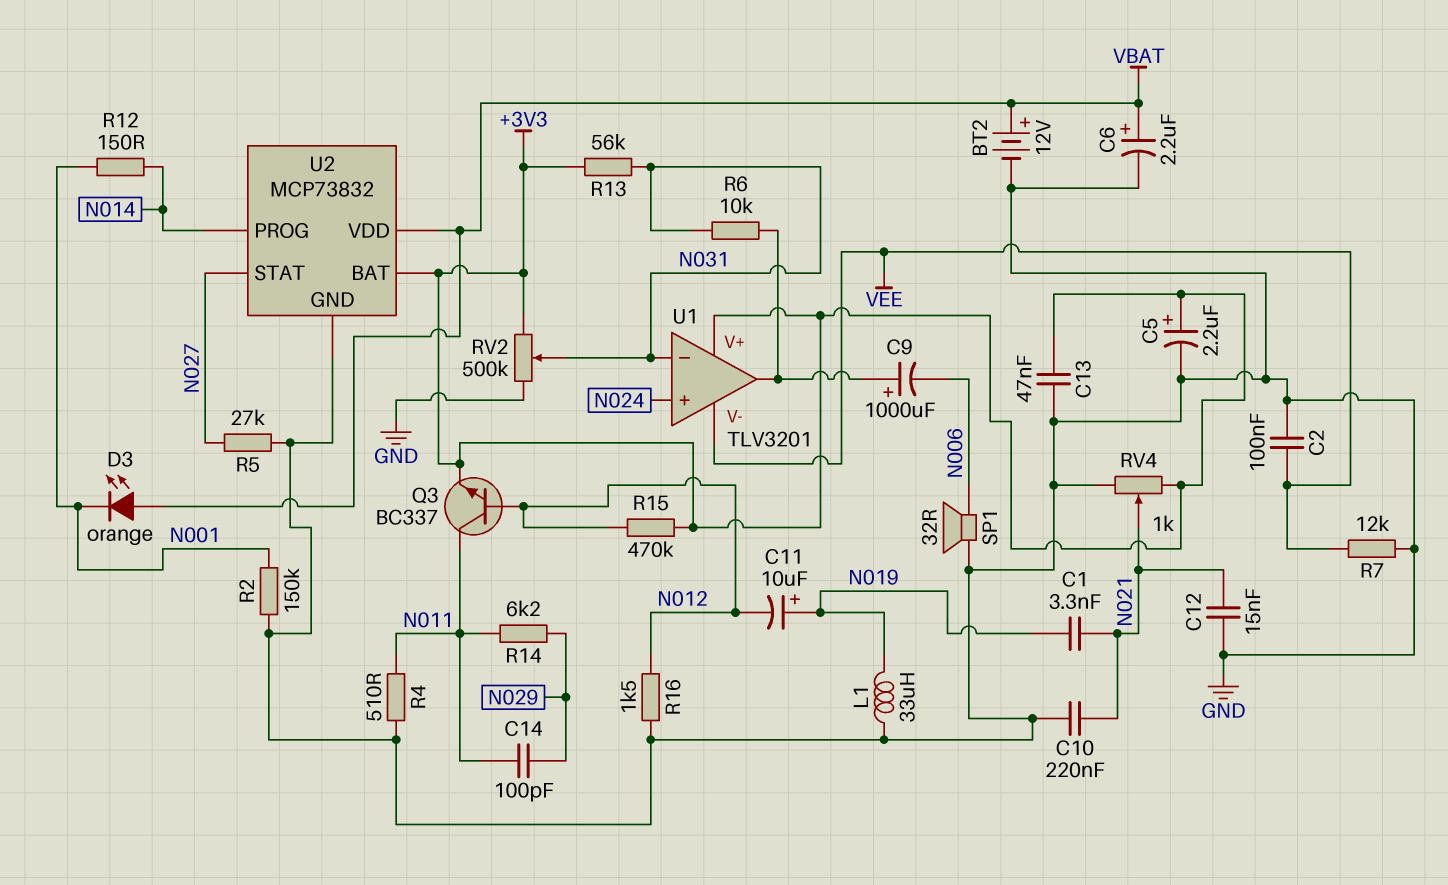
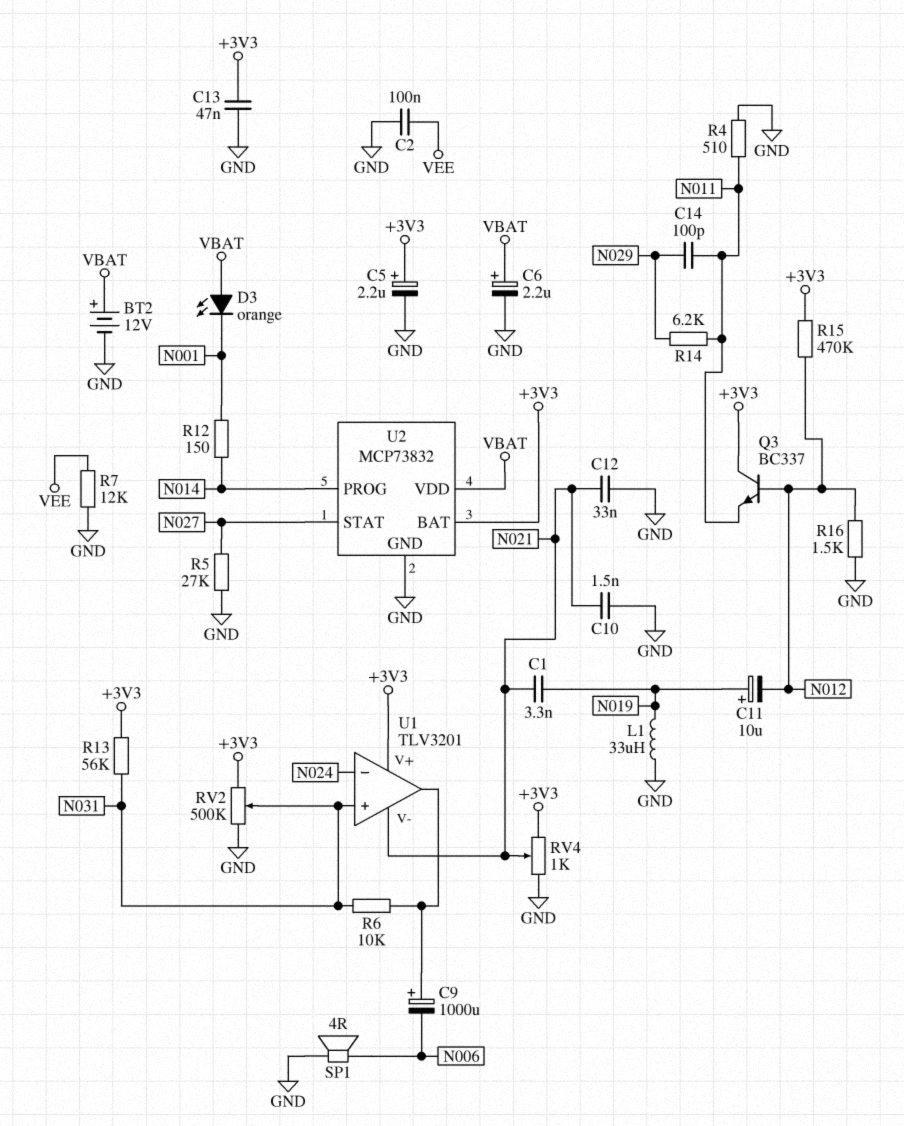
C10: 220nF (GND, N021) -> 1.5nF (GND, N021)
C12: 15nF (GND, N021) -> 33nF (GND, N021)
Q3: NPN BC337 (B N012, C N011, E +3V3) -> NPN BC337 (B N012, C +3V3, E N011)
R2: 150k (GND, N001) -> none
SP1: speaker 32R (GND, N006) -> speaker 4R (GND, N006)
U1 pin V-: VEE -> N021
U1 pin in+: N024 -> N031
U1 pin in-: N031 -> N024

